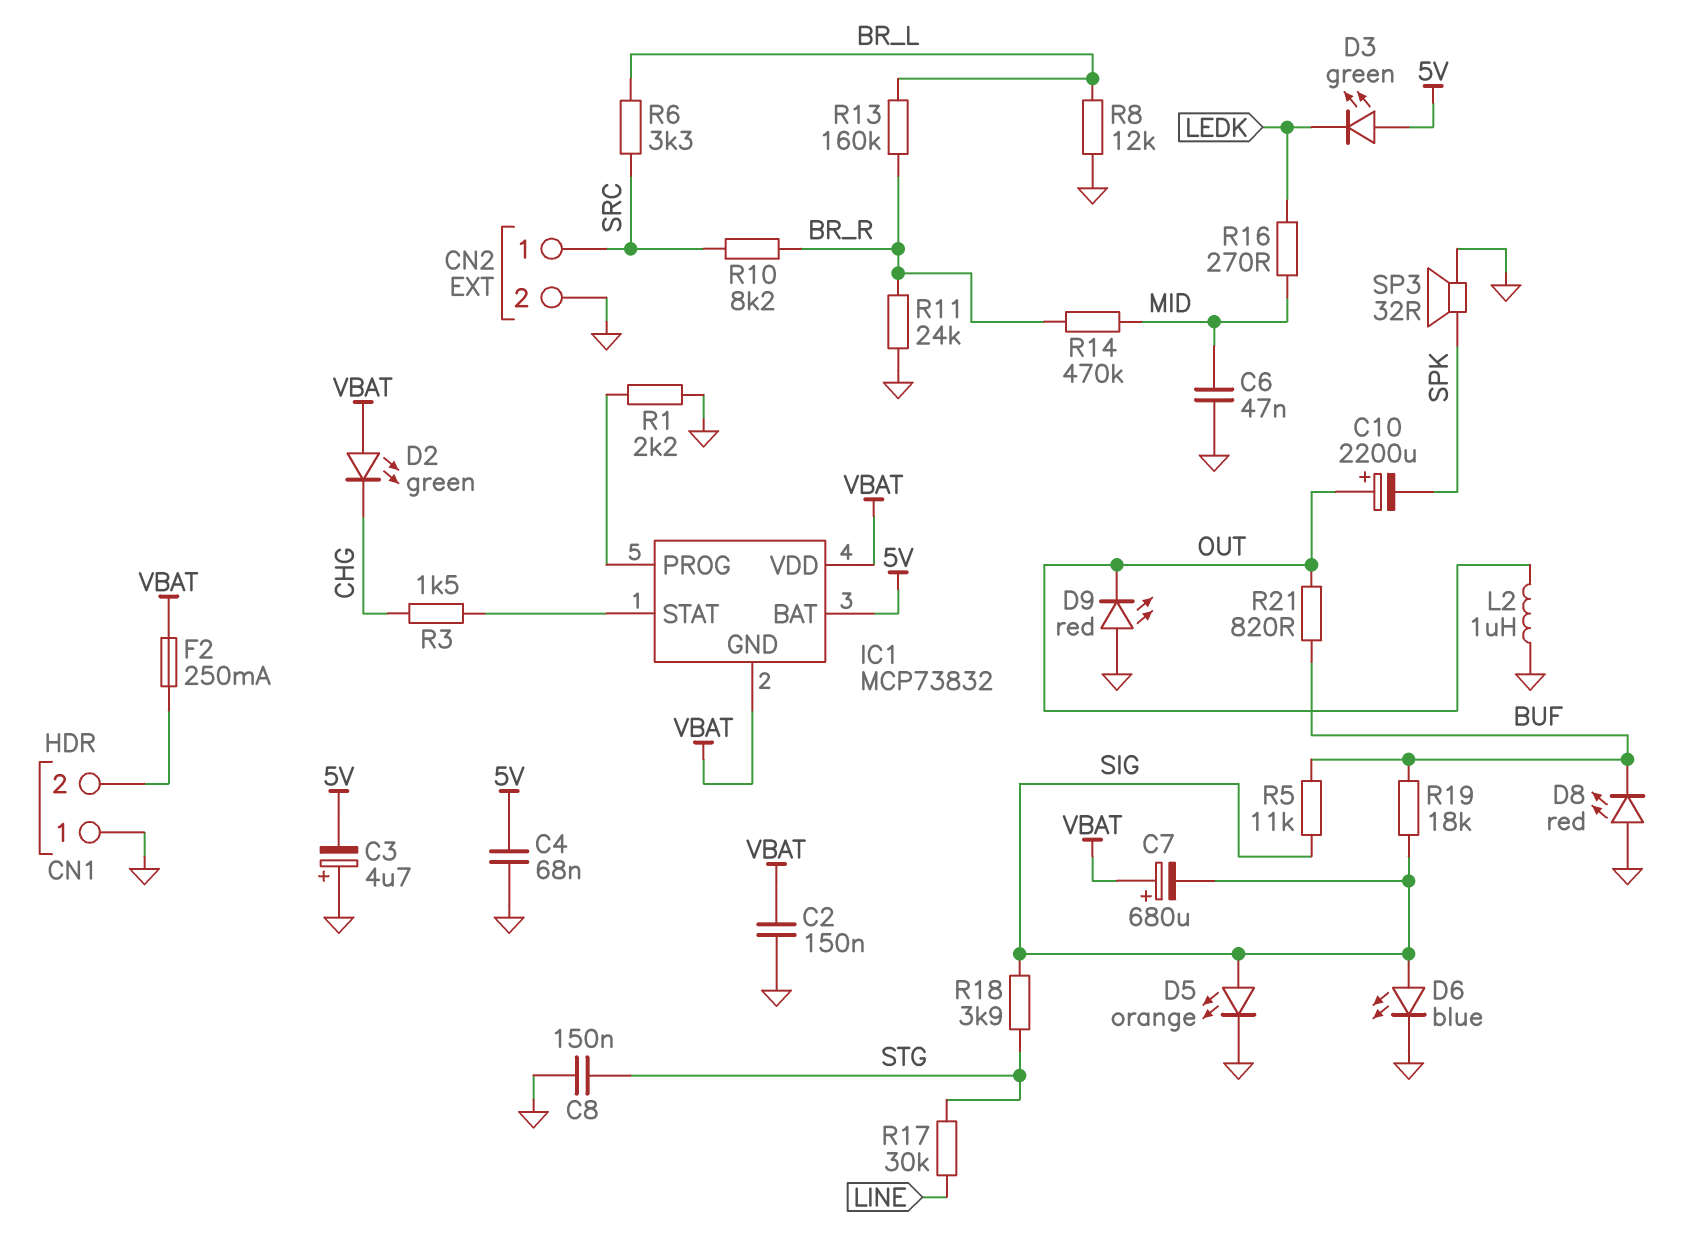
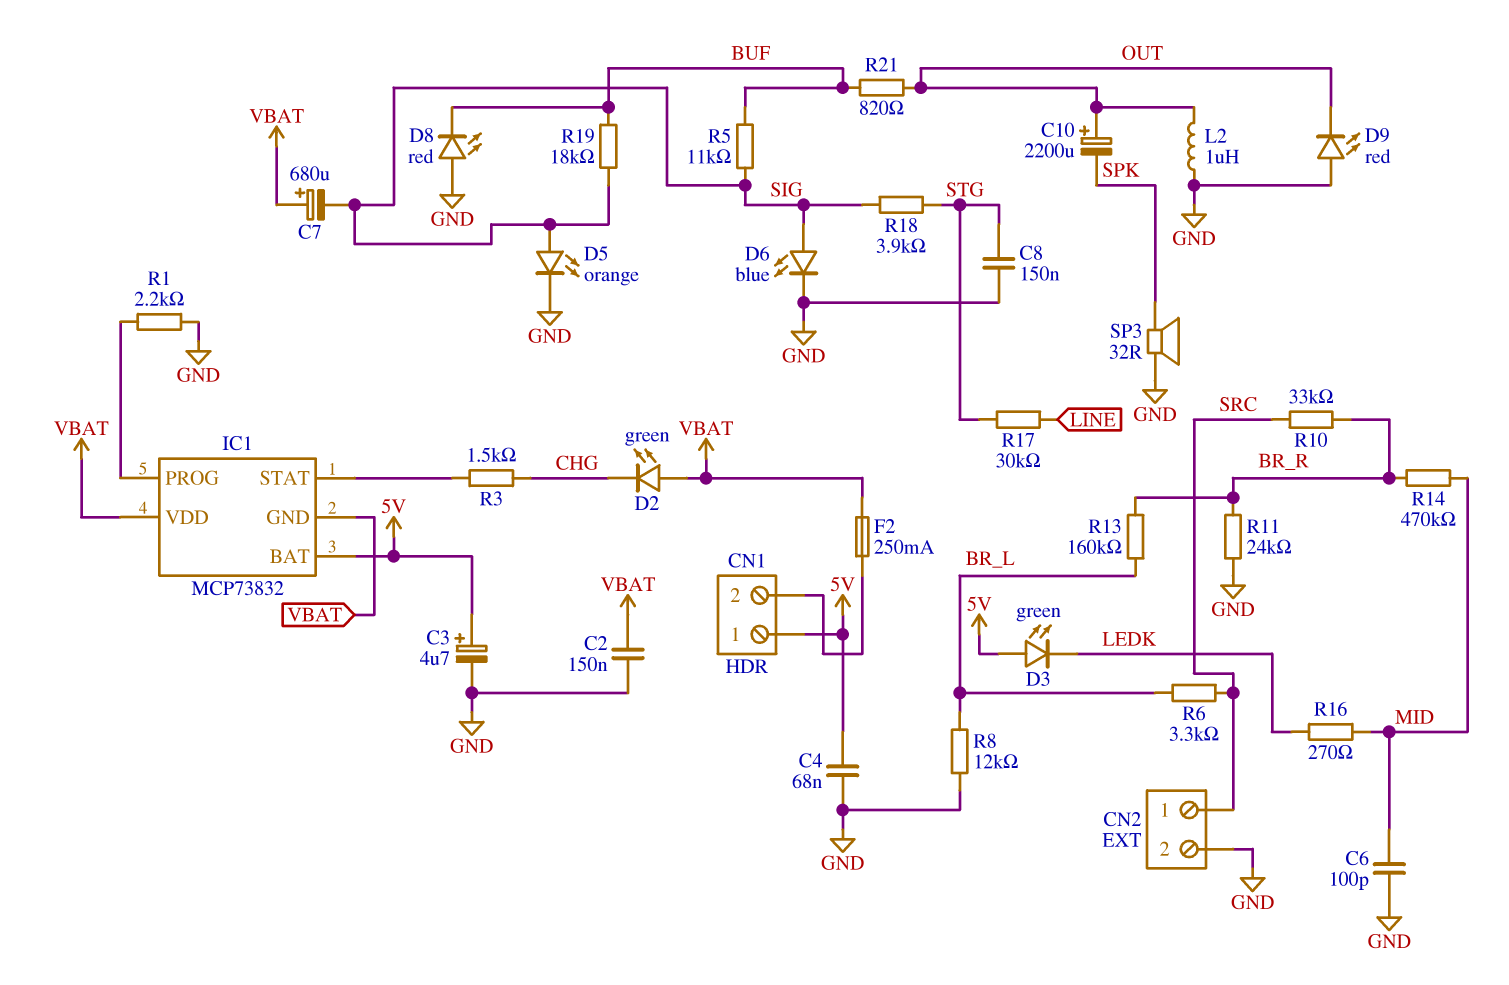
C3: 4.7uF (plus GND, minus 5V) -> 4.7uF (plus 5V, minus GND)
C6: 47nF (GND, MID) -> 100pF (GND, MID)
CN1 pin 1: GND -> 5V
R10: 8.2k (BR_R, SRC) -> 33k (BR_R, SRC)

